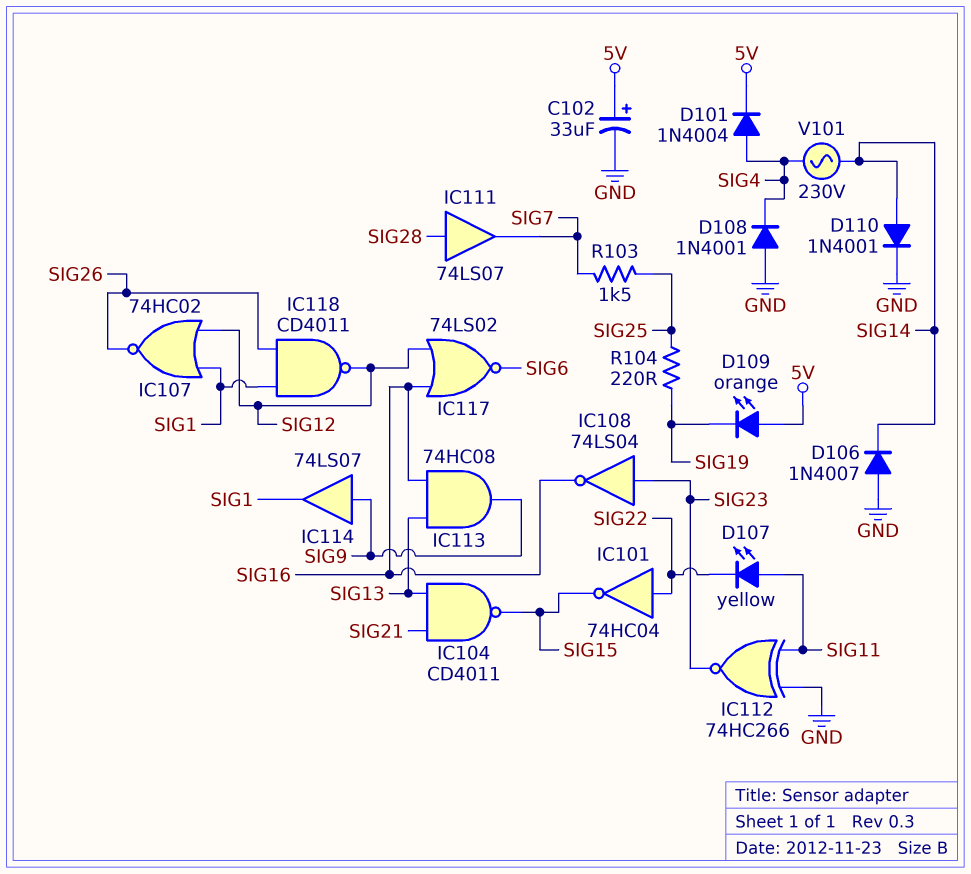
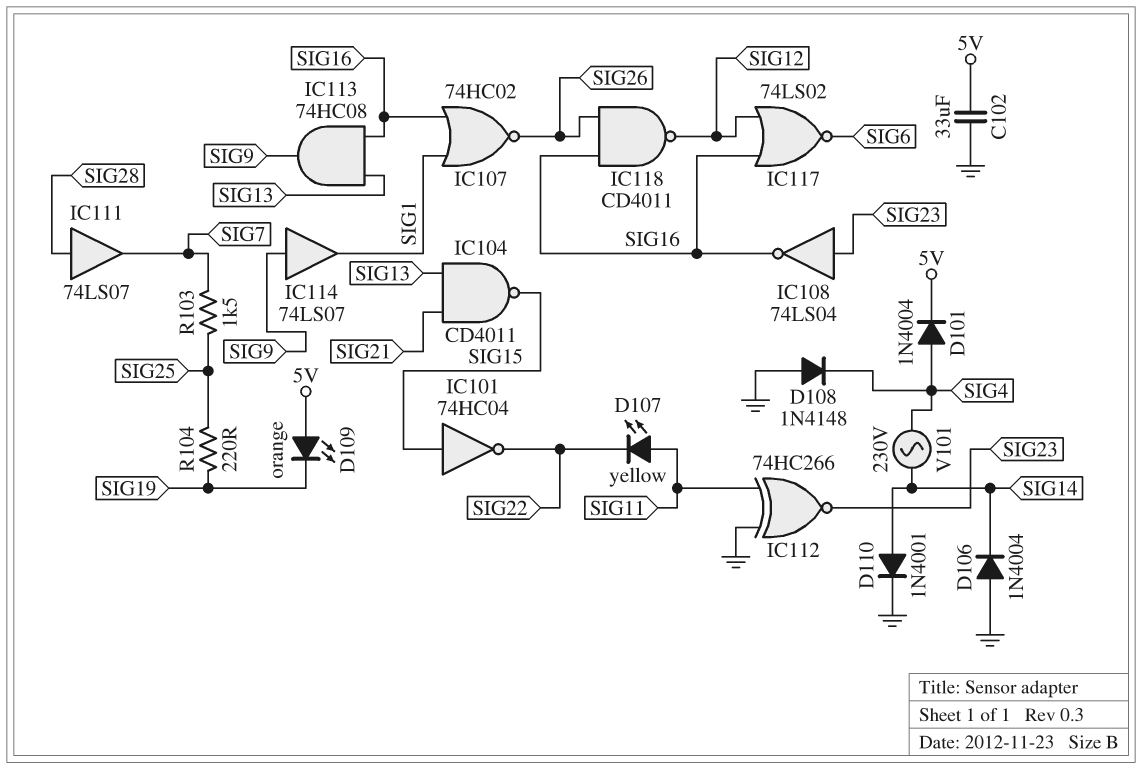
C102: 33uF (plus 5V, minus GND) -> 33uF (5V, GND)
D106: diode 1N4007 (A GND, K SIG14) -> diode 1N4004 (A GND, K SIG14)
D108: diode 1N4001 (A GND, K SIG4) -> diode 1N4148 (A GND, K SIG4)
IC101: NOT 74HC04 (in SIG22, out SIG15) -> NOT 74HC04 (in SIG15, out SIG22)
IC107: NOR 74HC02 (in SIG1, in SIG12, out SIG26) -> NOR 74HC02 (in SIG1, in SIG16, out SIG26)
IC118: NAND CD4011 (in SIG1, in SIG26, out SIG12) -> NAND CD4011 (in SIG16, in SIG26, out SIG12)

